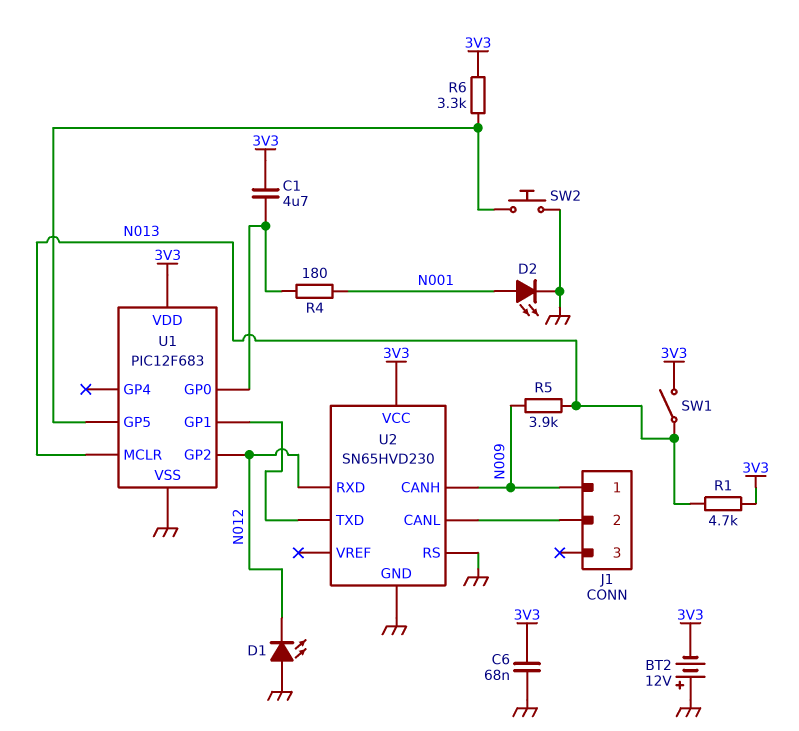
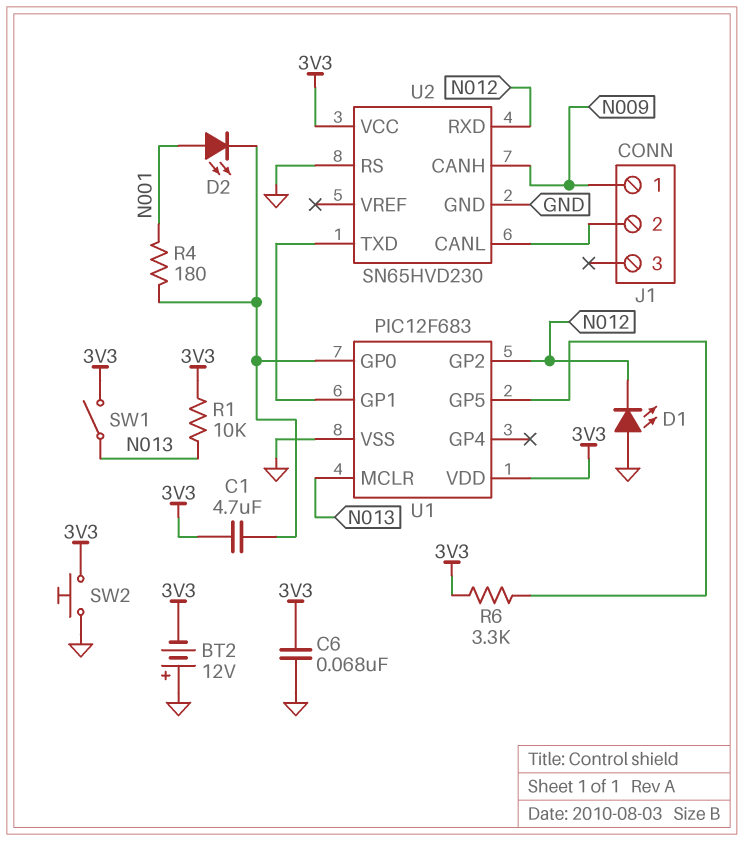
D2: LED (A N001, K GND) -> LED (A N001, K U1/GP0)
R1: 4.7k (3V3, N013) -> 10k (3V3, N013)
R5: 3.9k (N009, N013) -> none
SW2: button (GND, U1/GP5) -> button (3V3, GND)

